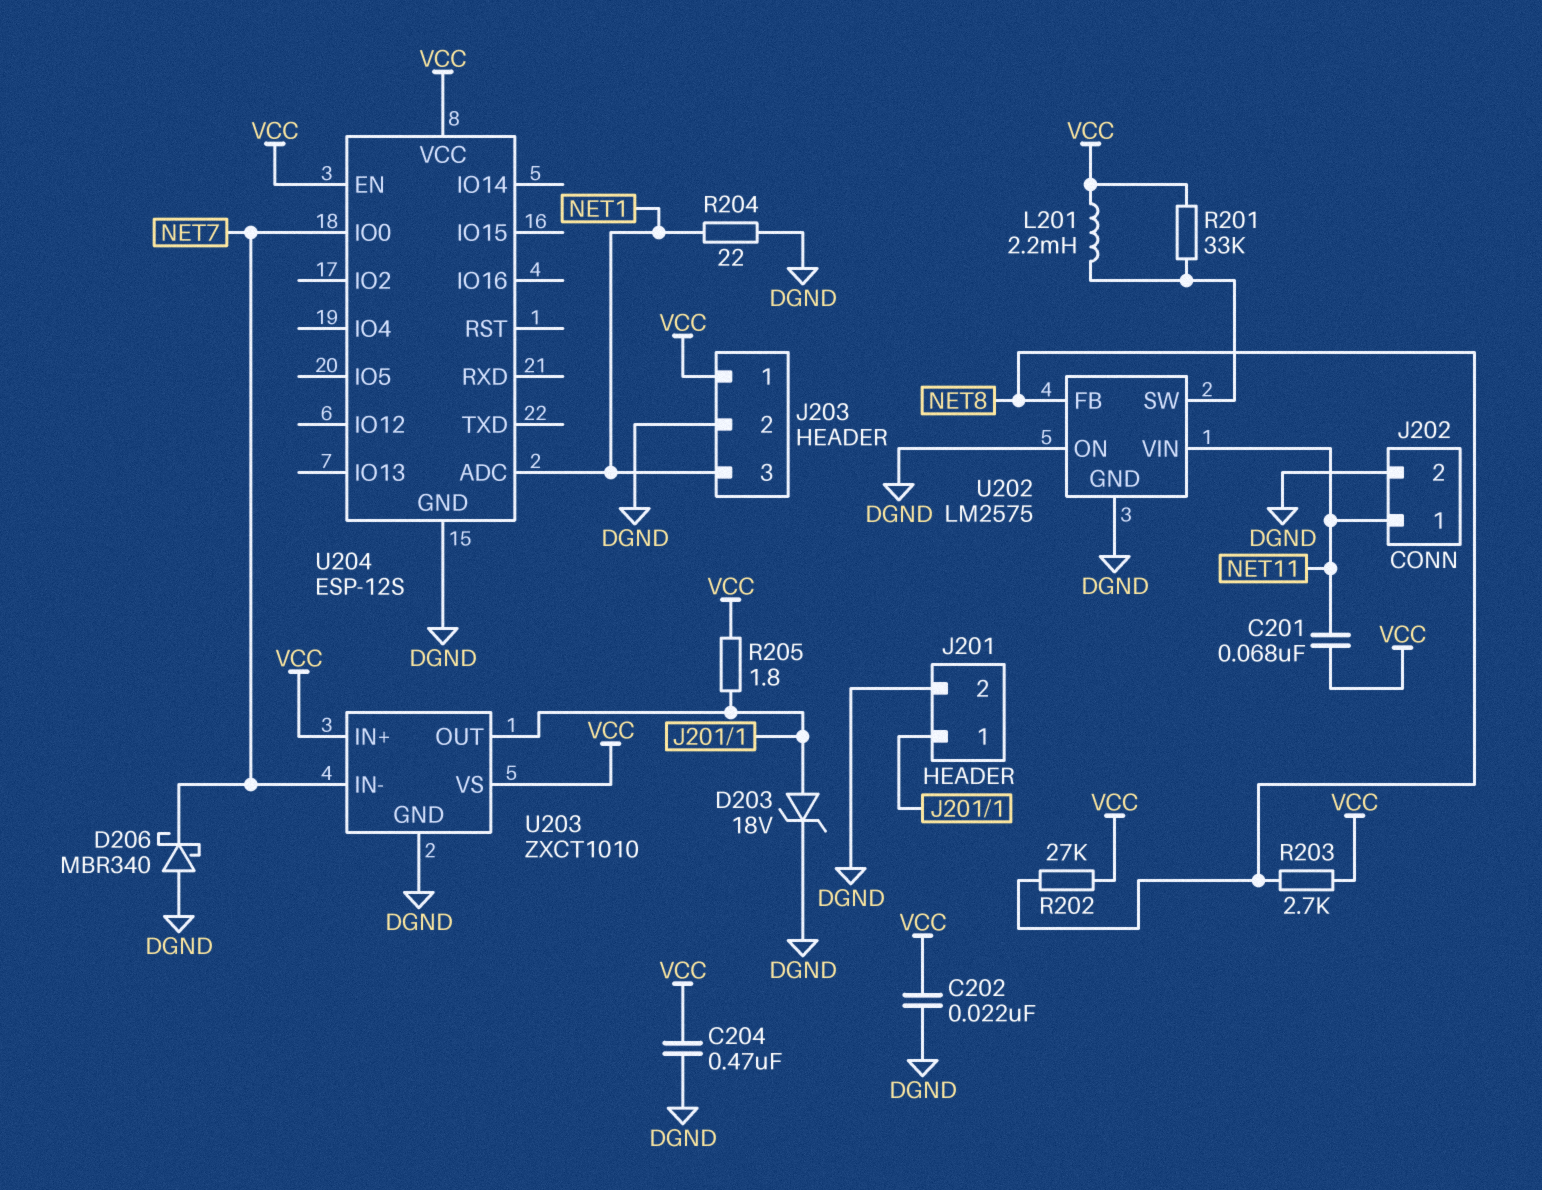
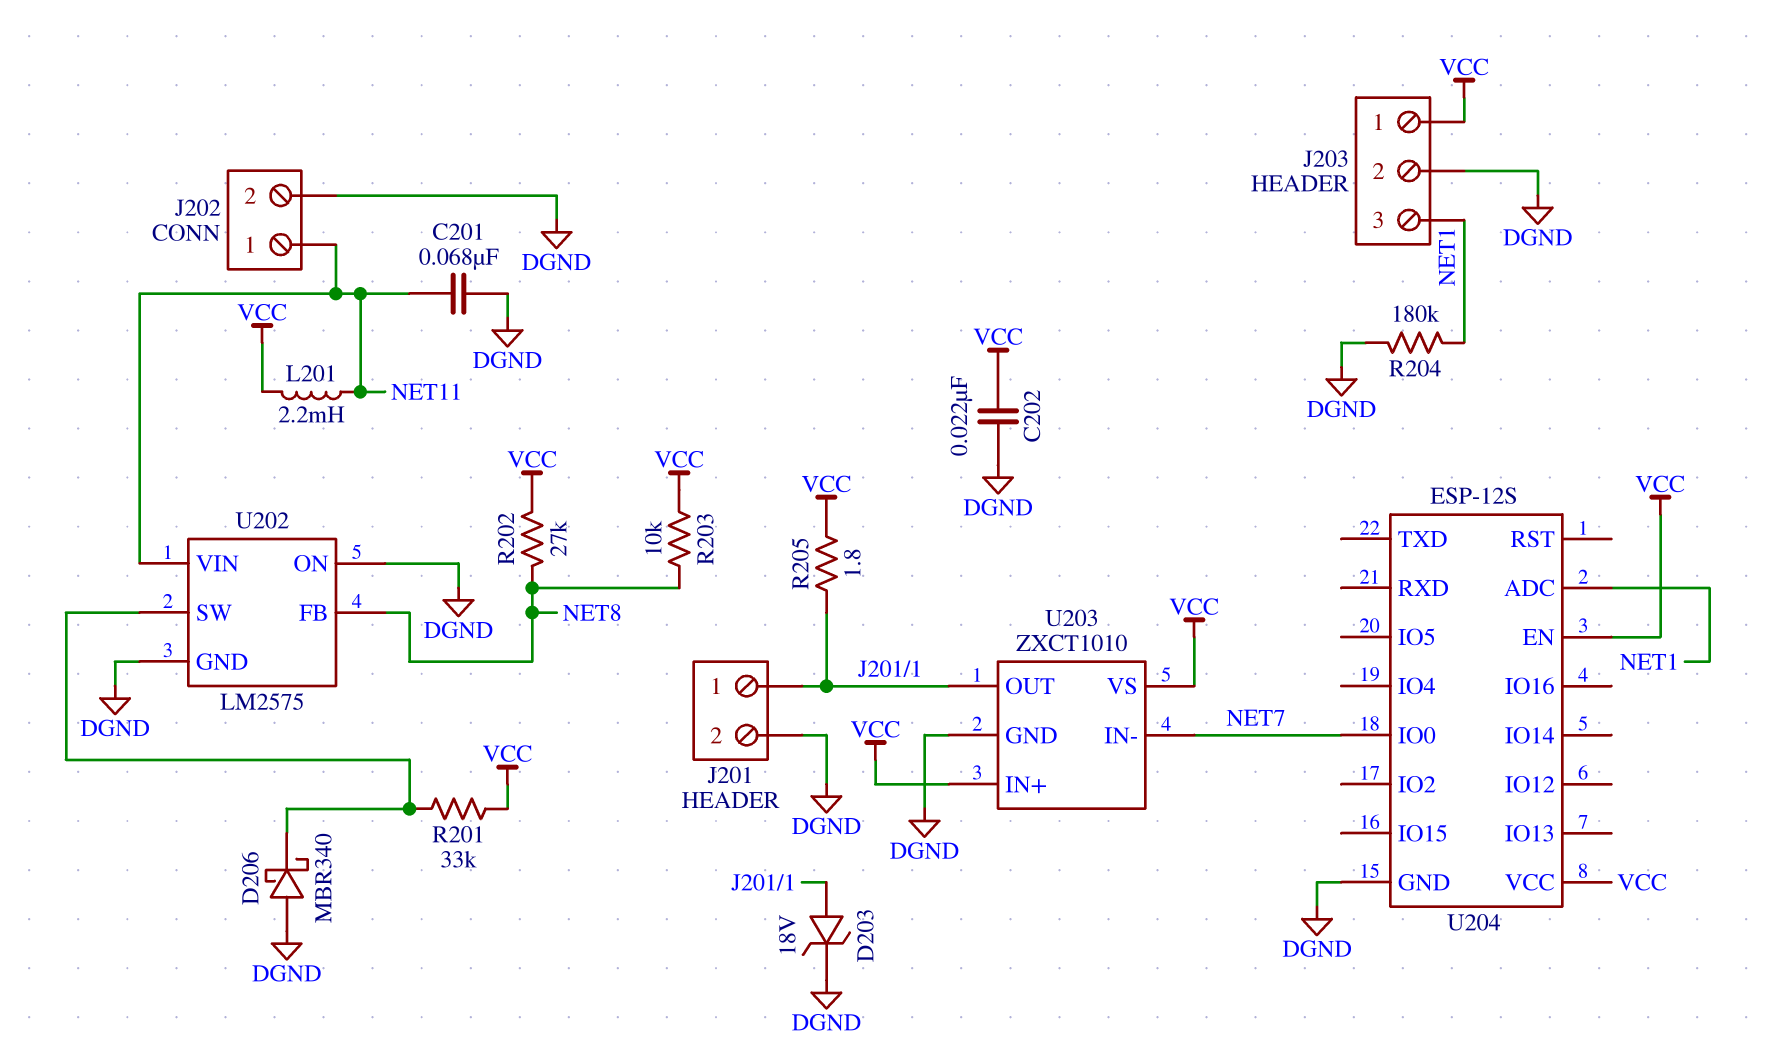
C201: 68nF (NET11, VCC) -> 68nF (DGND, NET11)
C204: 470nF (DGND, VCC) -> none
D206: schottky MBR340 (A DGND, K NET7) -> schottky MBR340 (A DGND, K U202/SW)
L201: 2.2mH (U202/SW, VCC) -> 2.2mH (NET11, VCC)
R203: 2.7k (NET8, VCC) -> 10k (NET8, VCC)
R204: 22 (DGND, NET1) -> 180k (DGND, NET1)

